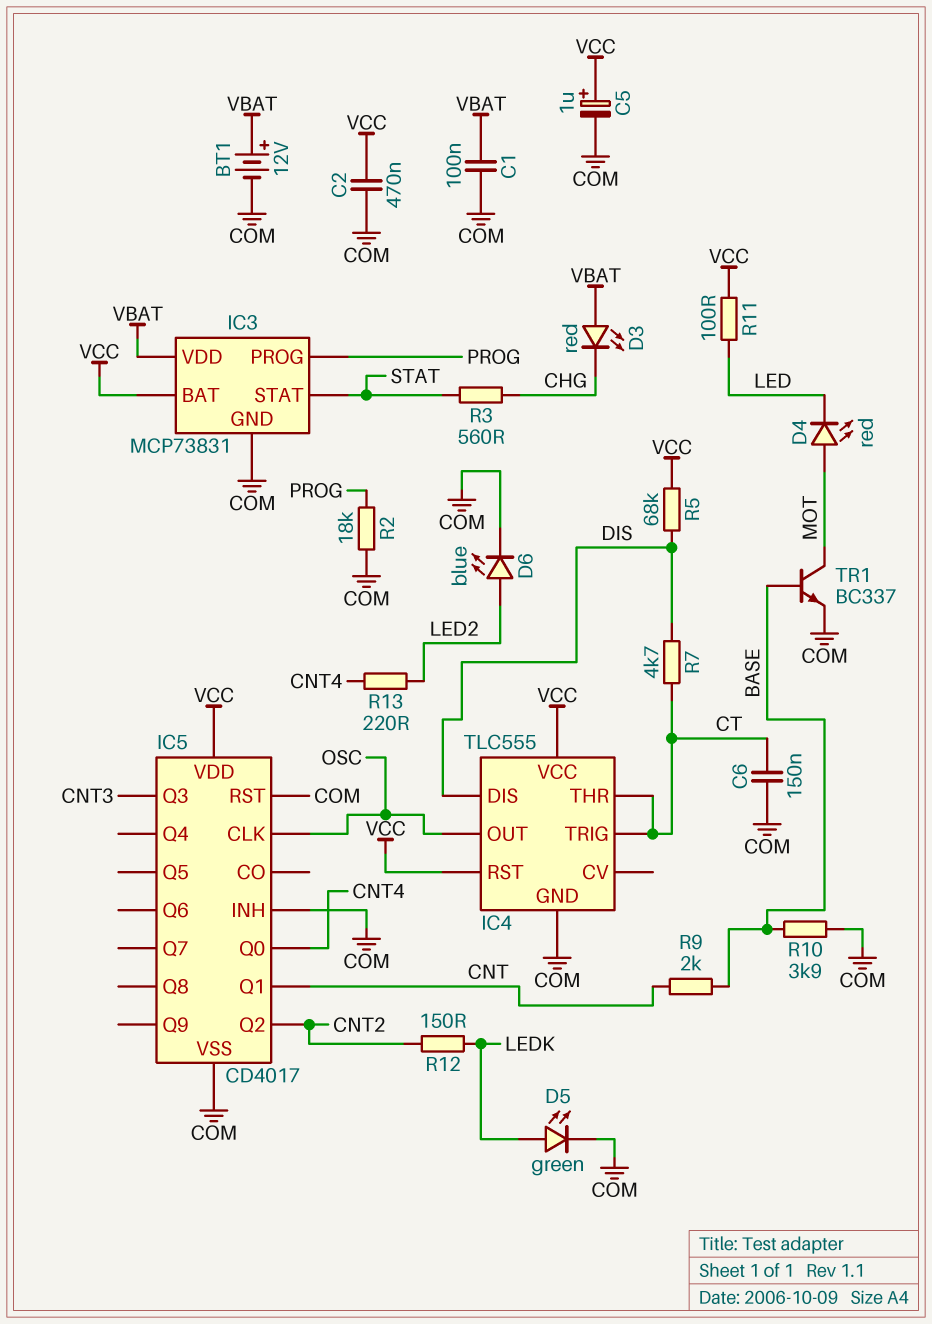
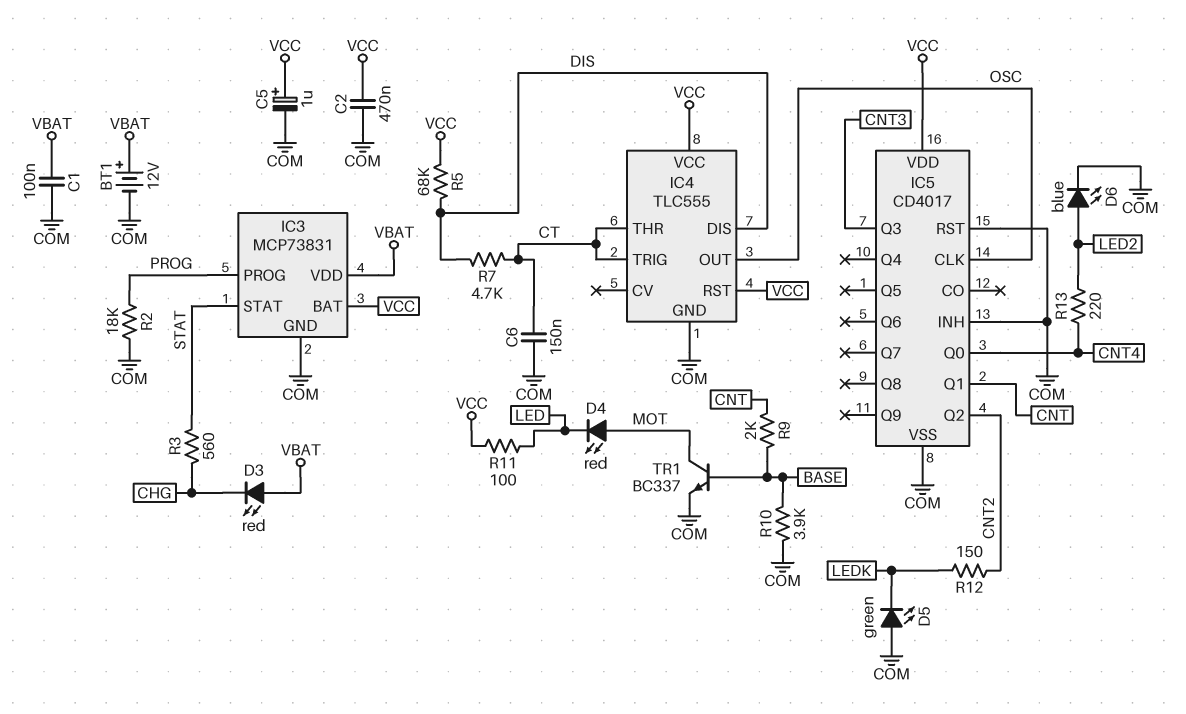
D5: LED green (A LEDK, K COM) -> LED green (A COM, K LEDK)

